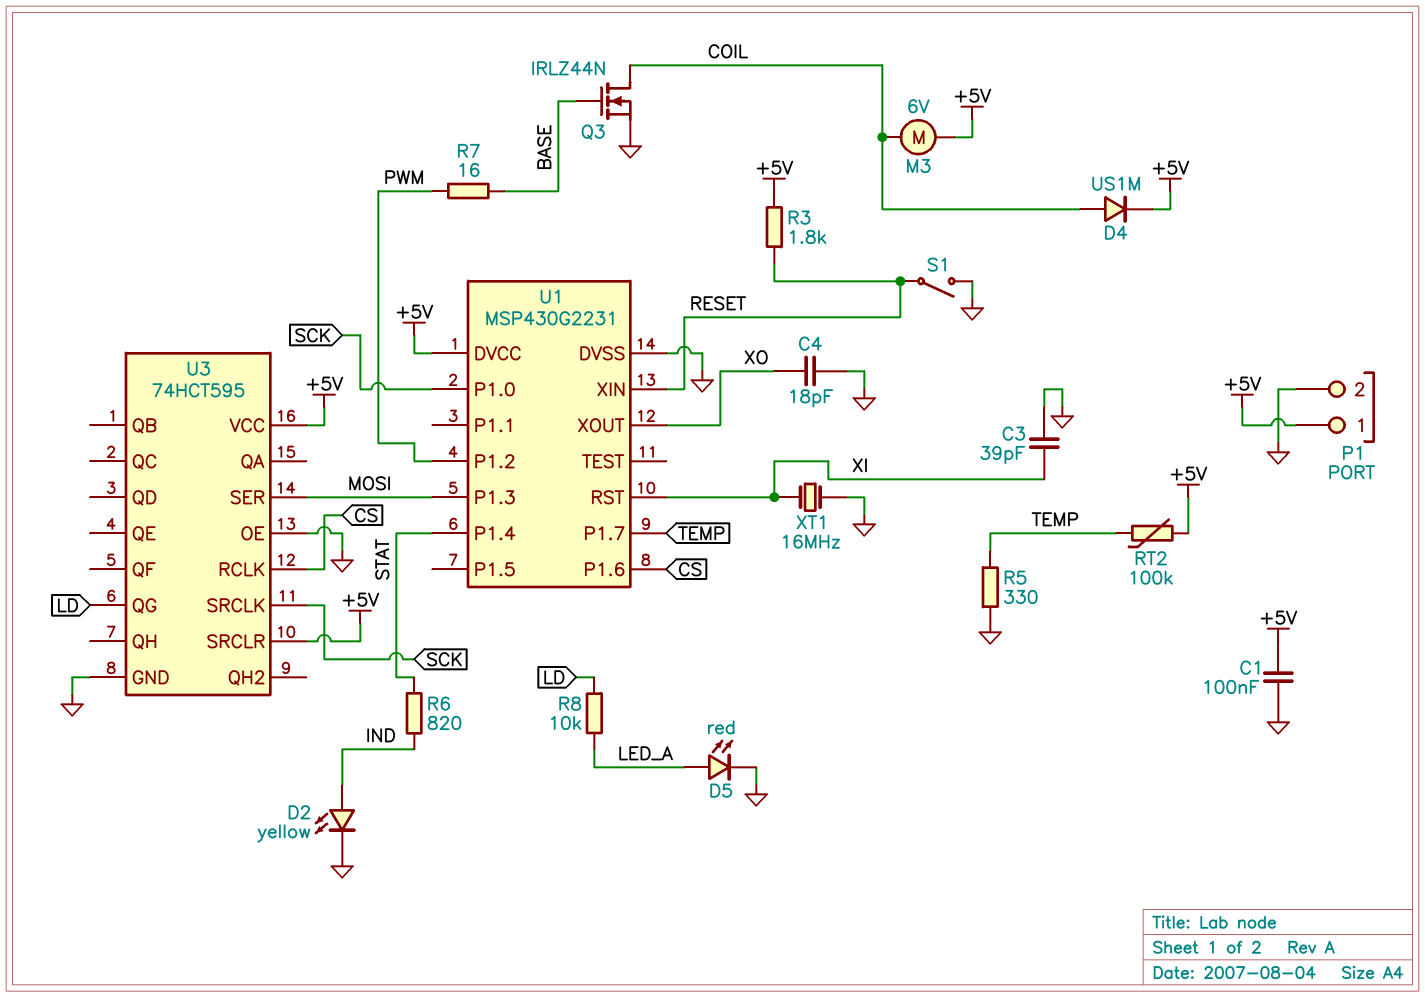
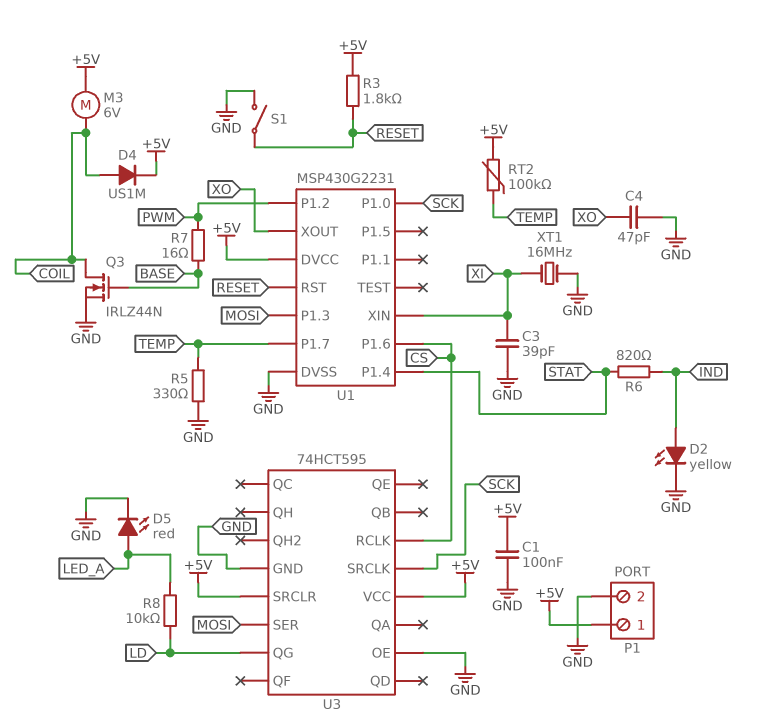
C4: 18pF (GND, XO) -> 47pF (GND, XO)
U1 pin RST: XI -> RESET
U1 pin XIN: RESET -> XI

